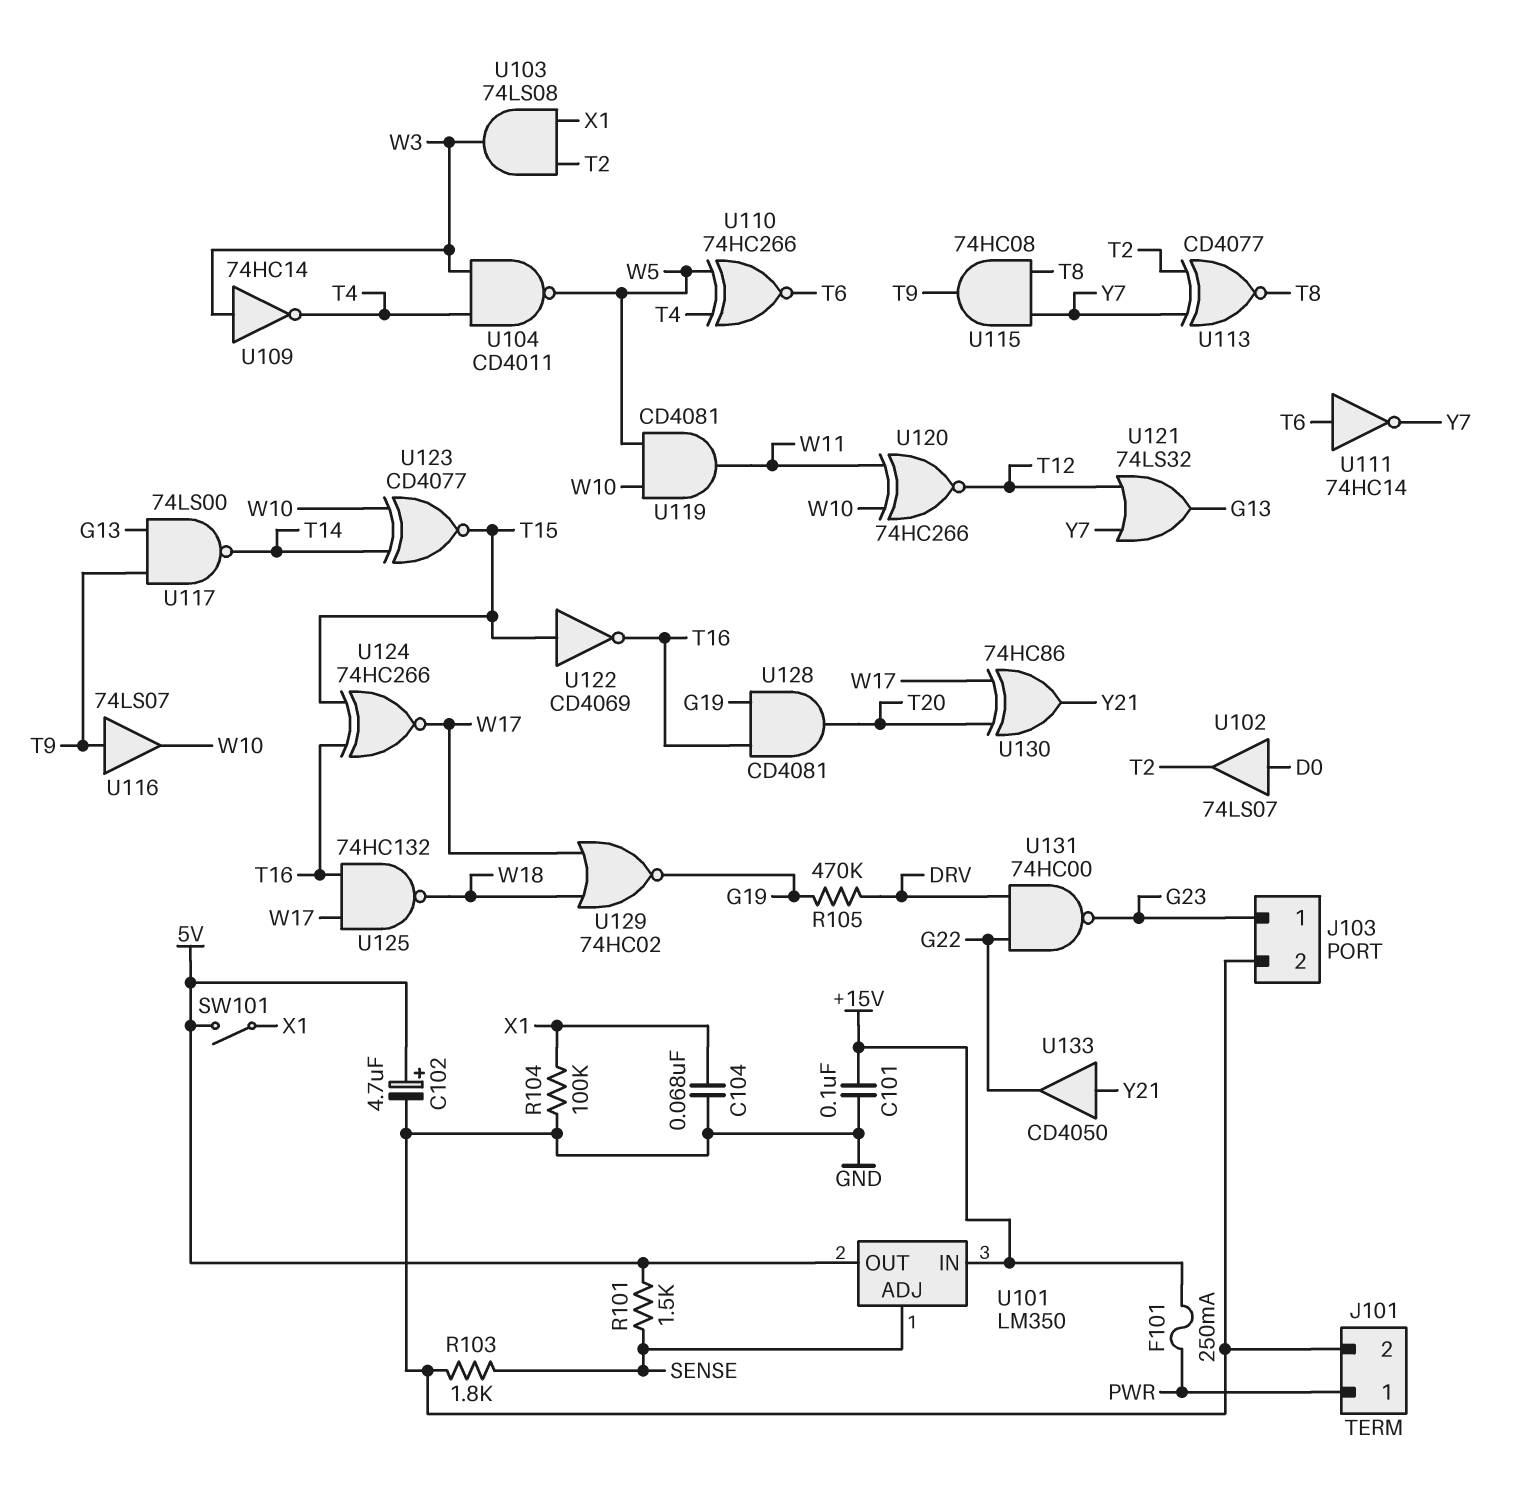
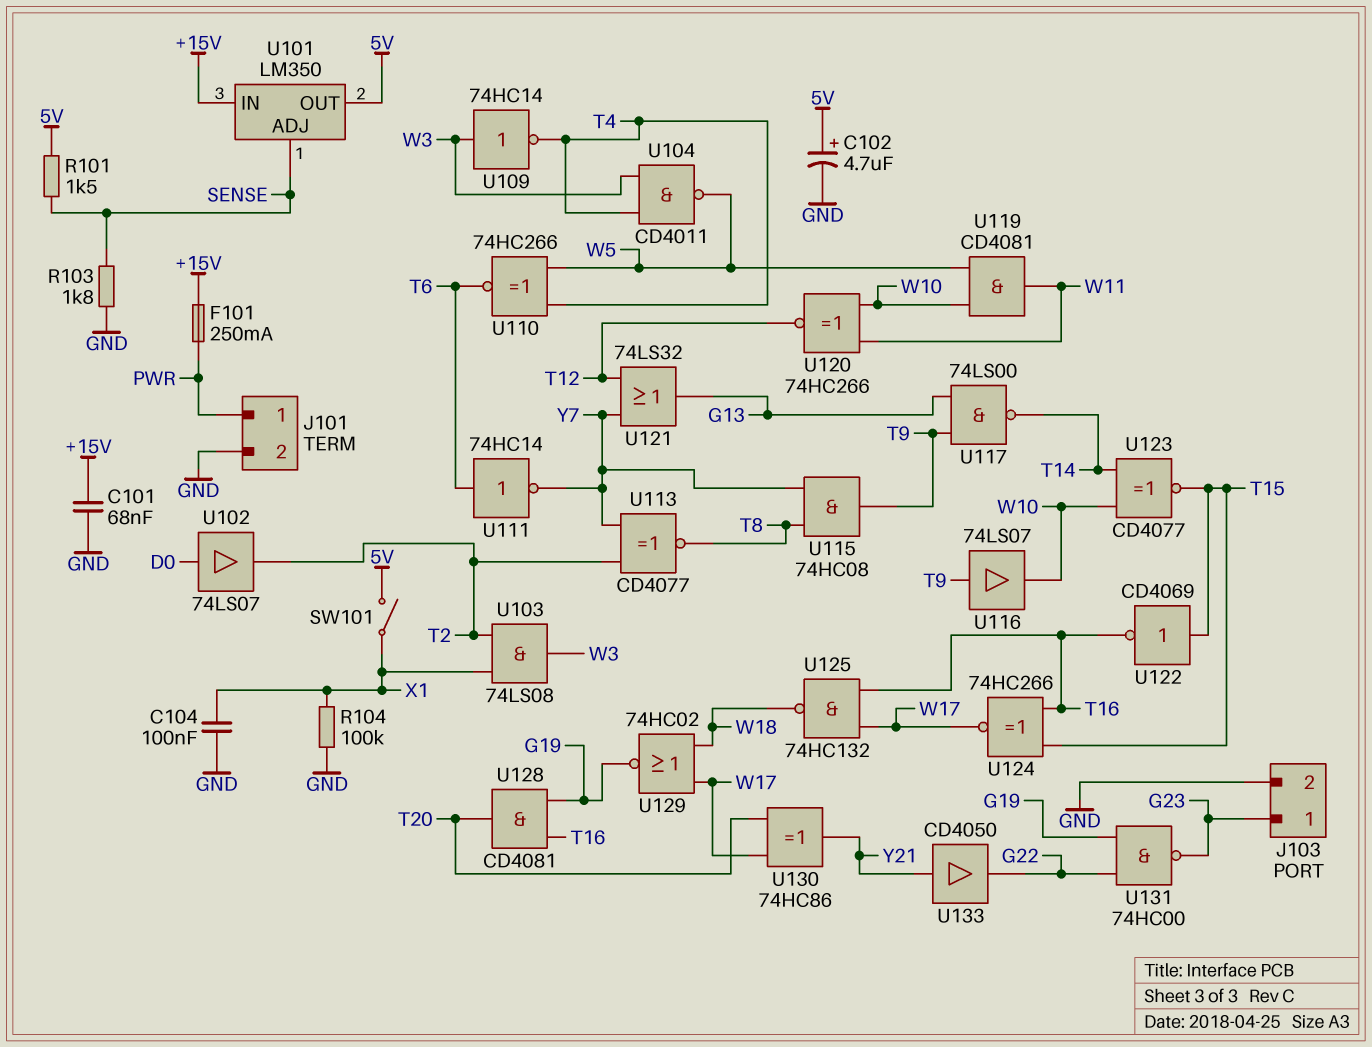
C101: 100nF (+15V, GND) -> 68nF (+15V, GND)
C104: 68nF (GND, X1) -> 100nF (GND, X1)
R105: 470k (DRV, G19) -> none
U131: NAND 74HC00 (in DRV, in G22, out G23) -> NAND 74HC00 (in G19, in G22, out G23)

